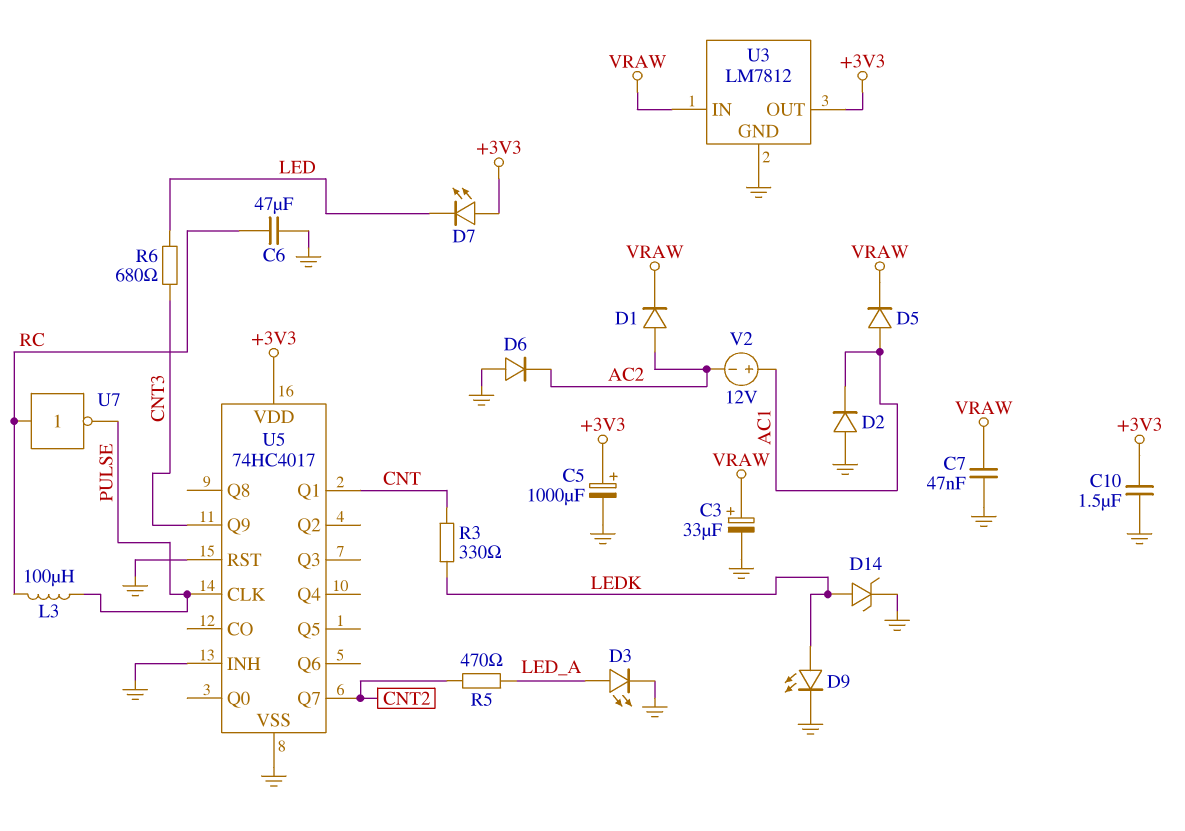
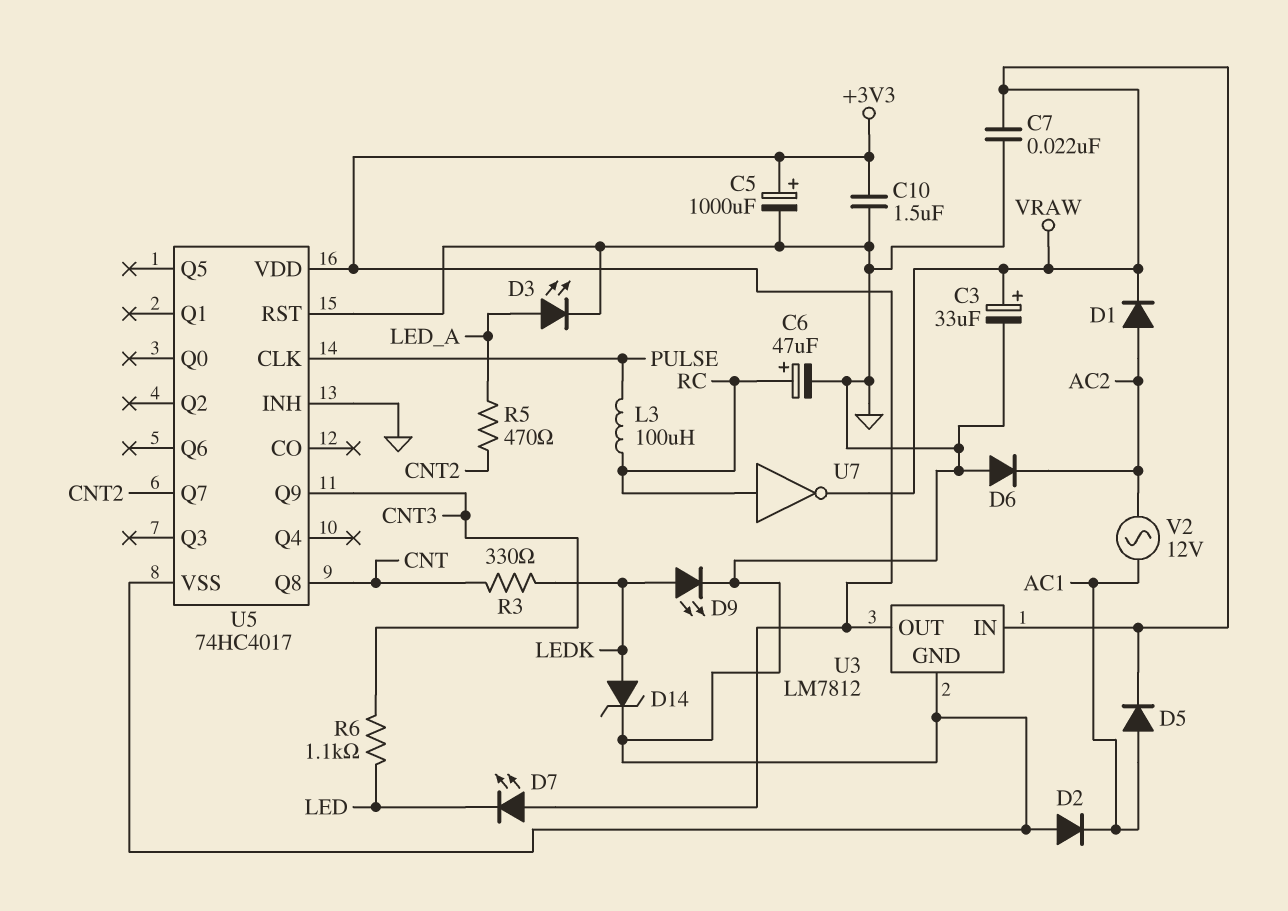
C6: 47uF (GND, RC) -> 47uF (plus RC, minus GND)
C7: 47nF (GND, VRAW) -> 22nF (GND, VRAW)
R6: 680 (CNT3, LED) -> 1.1k (CNT3, LED)
U5 pin Q1: CNT -> none
U5 pin Q8: none -> CNT
U7: NOT (in RC, out PULSE) -> NOT (in RC, out VRAW)
V2: 12V (plus AC1, minus AC2) -> AC 12V (AC1, AC2)

